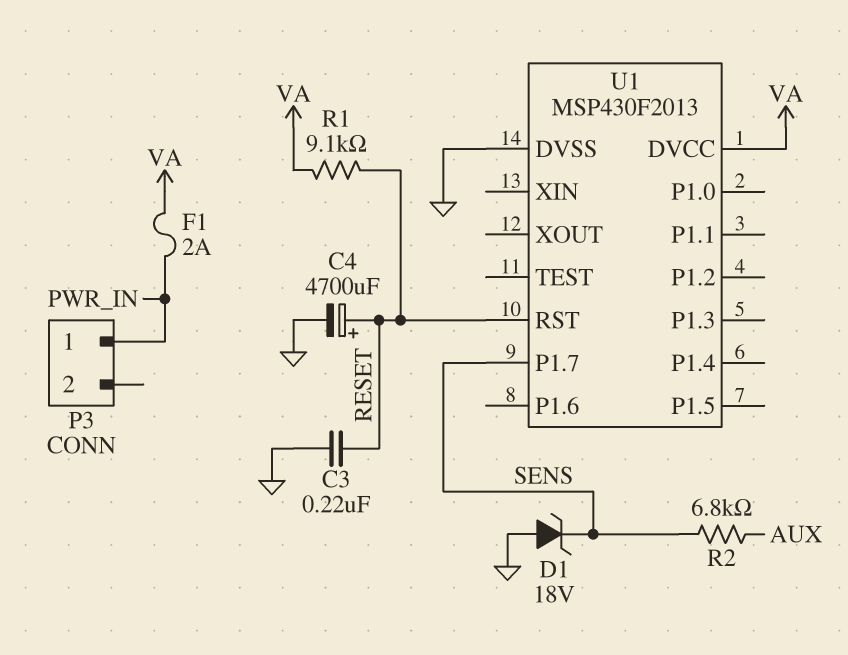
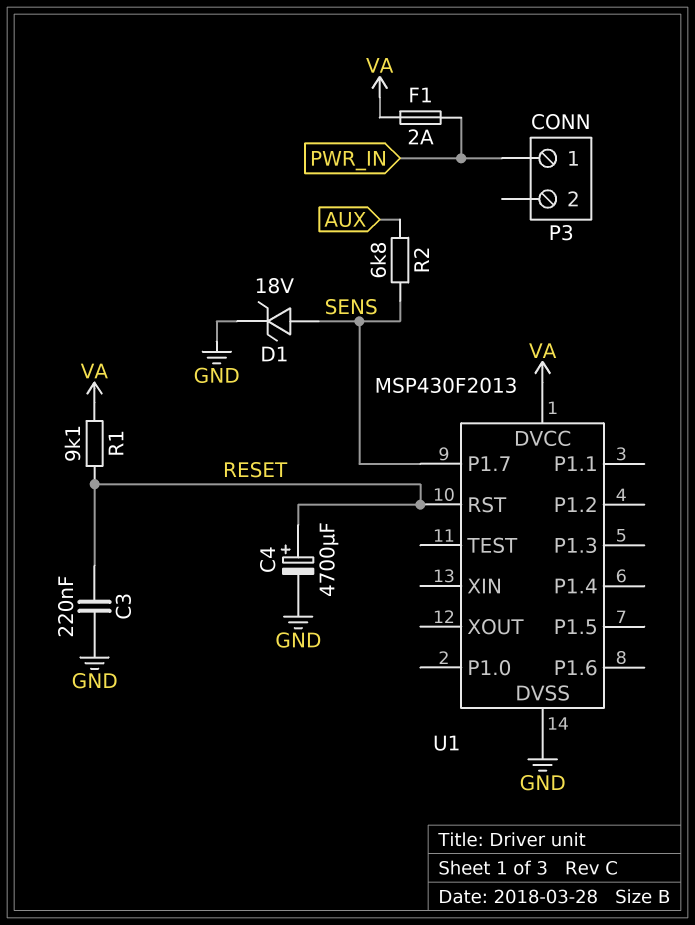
D1: zener 18V (A GND, K SENS) -> zener 18V (A SENS, K GND)

